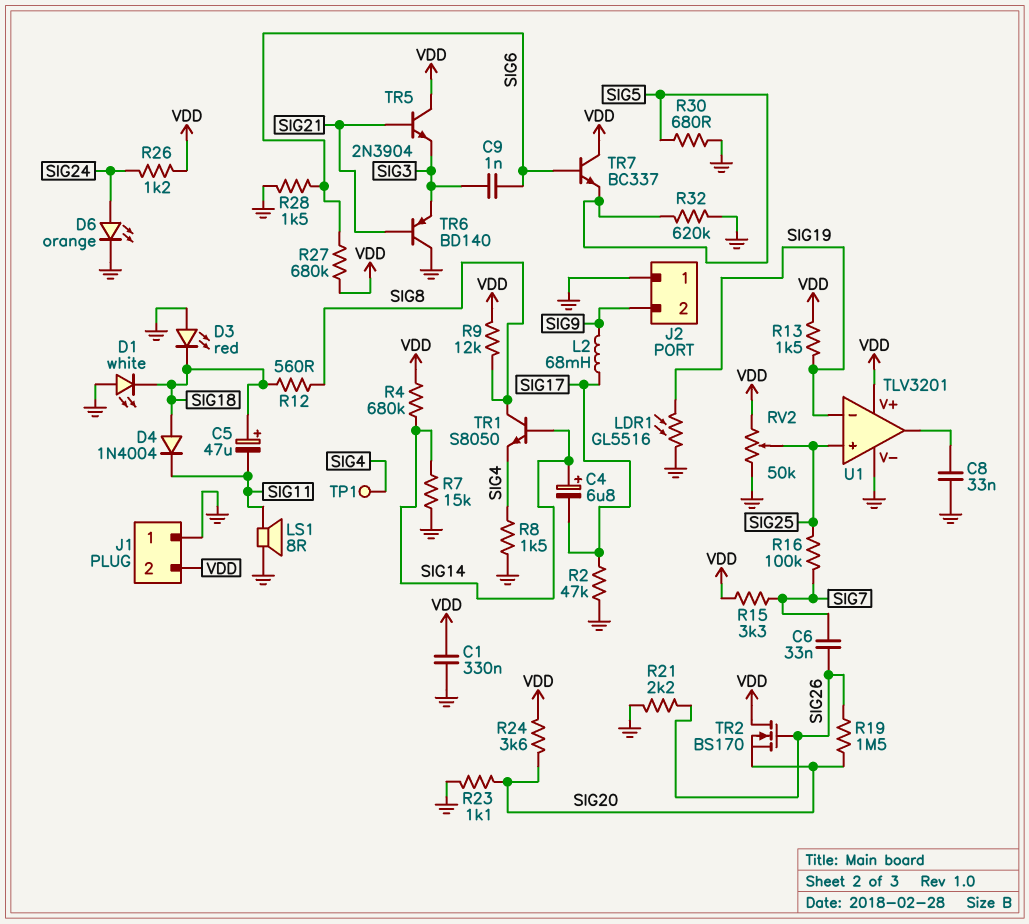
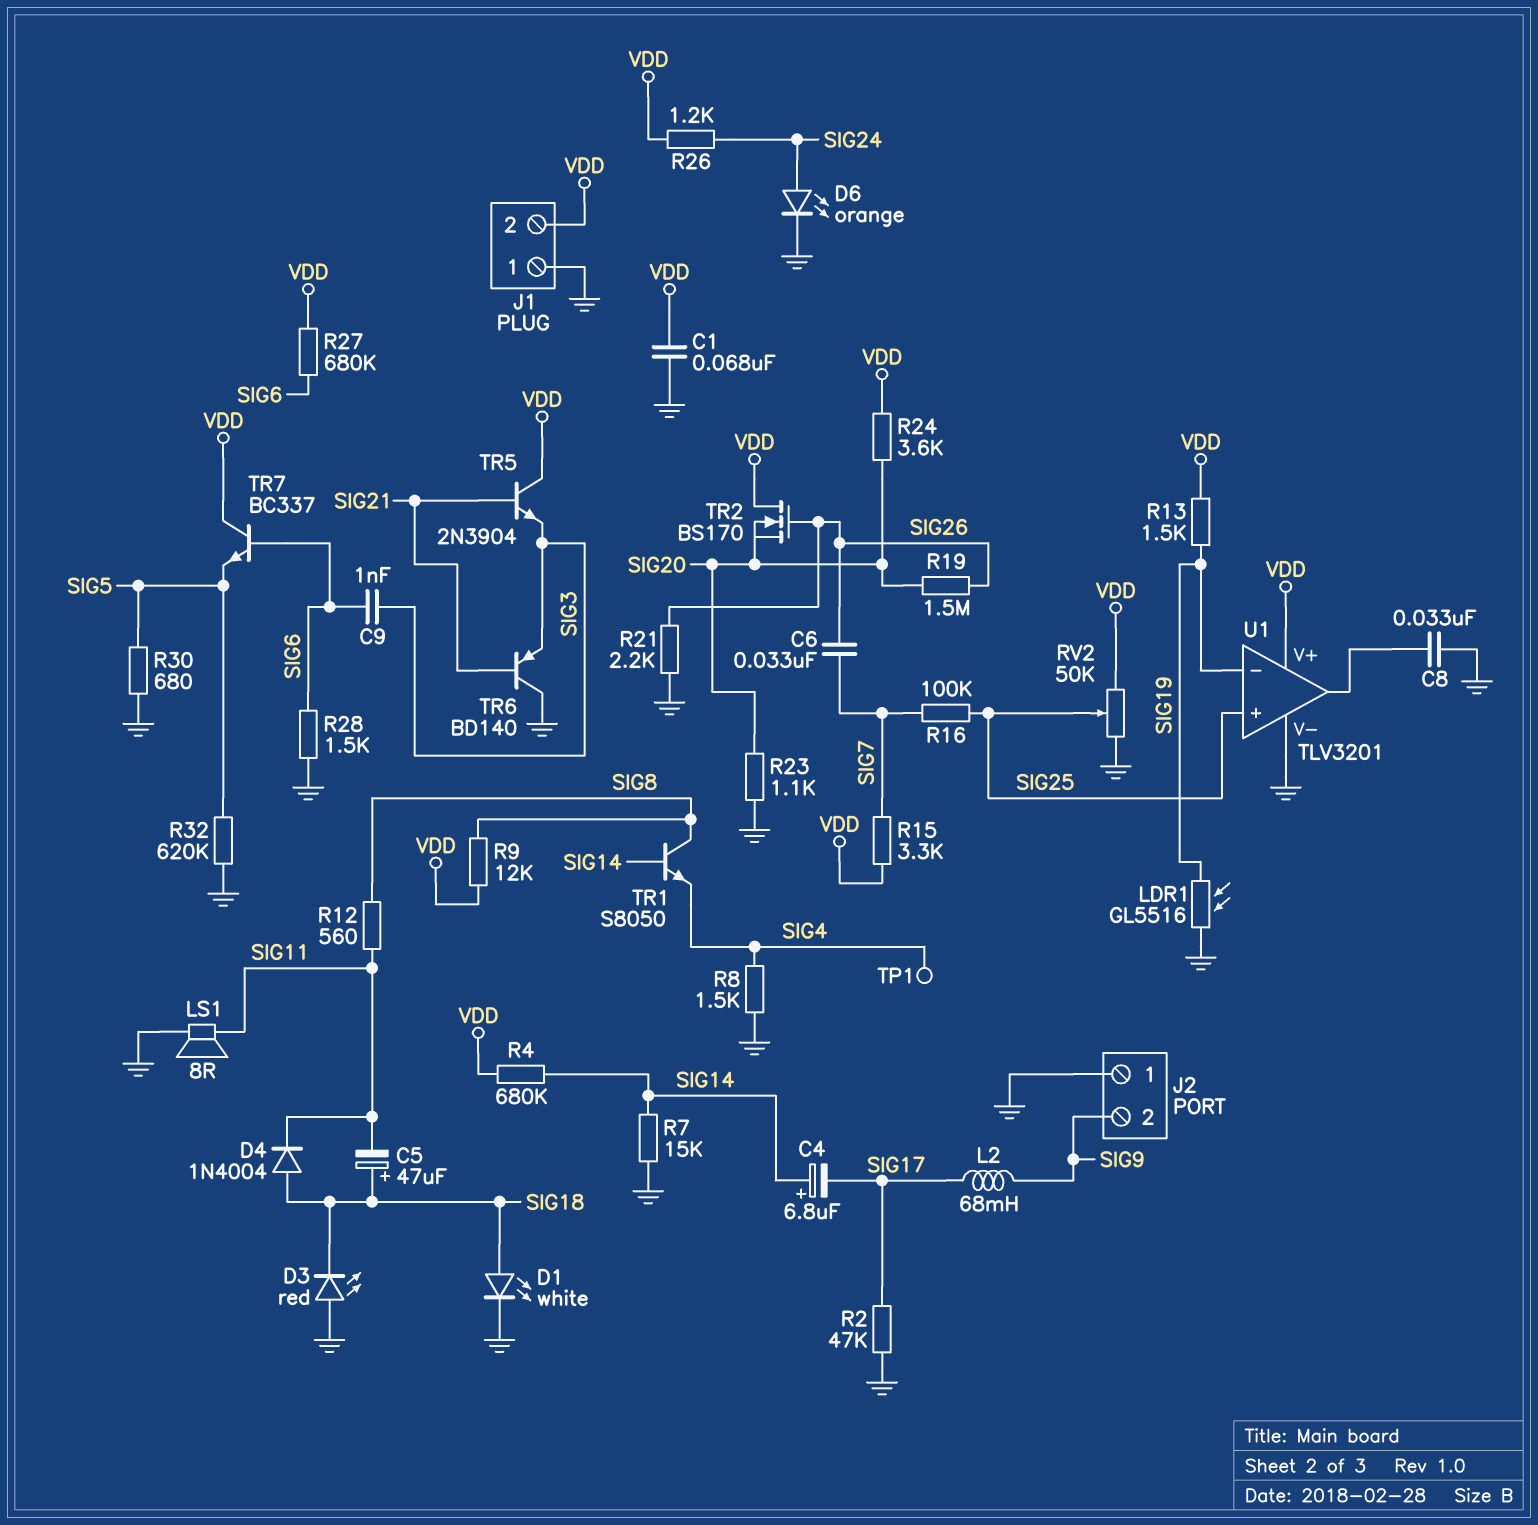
C1: 330nF (GND, VDD) -> 68nF (GND, VDD)
D1: LED white (A GND, K SIG18) -> LED white (A SIG18, K GND)
R12: 560 (SIG8, SIG18) -> 560 (SIG8, SIG11)

